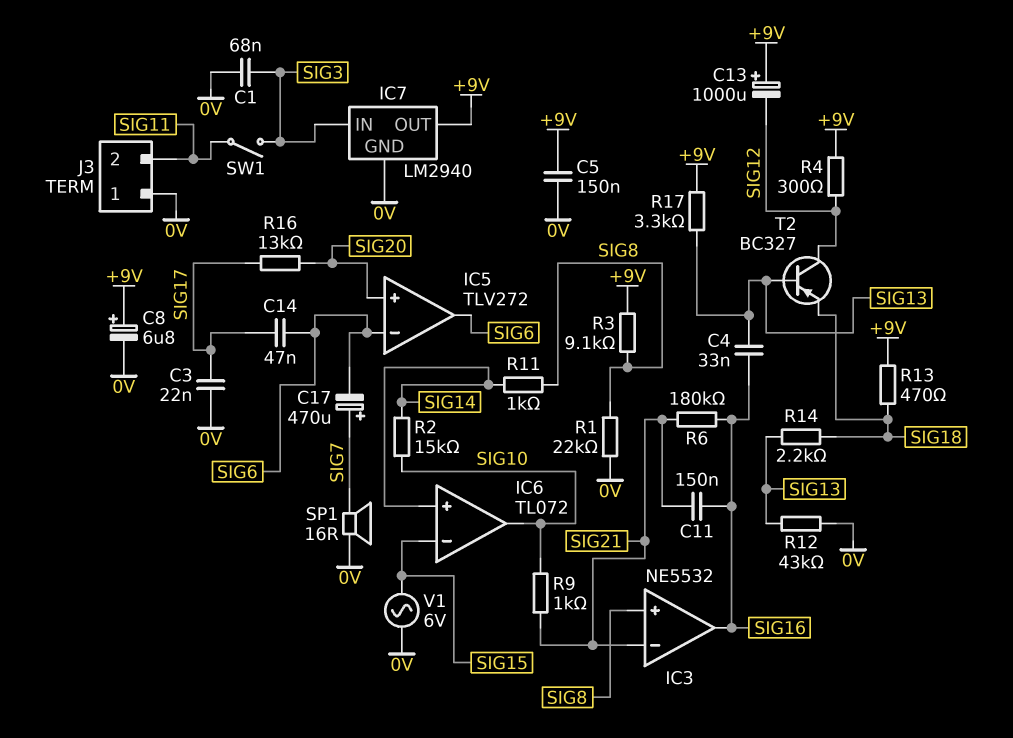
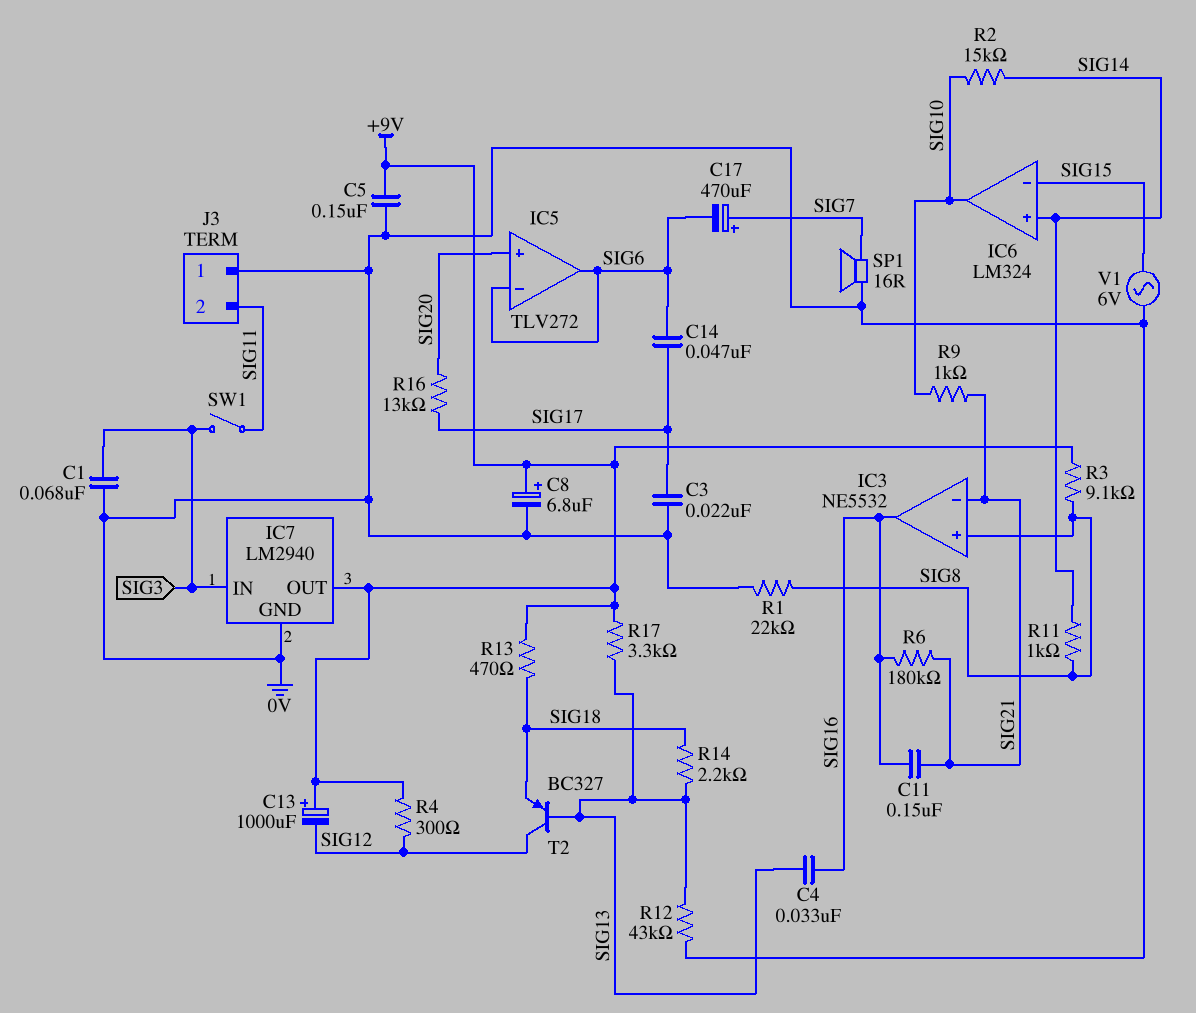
IC6: TL072 -> LM324

